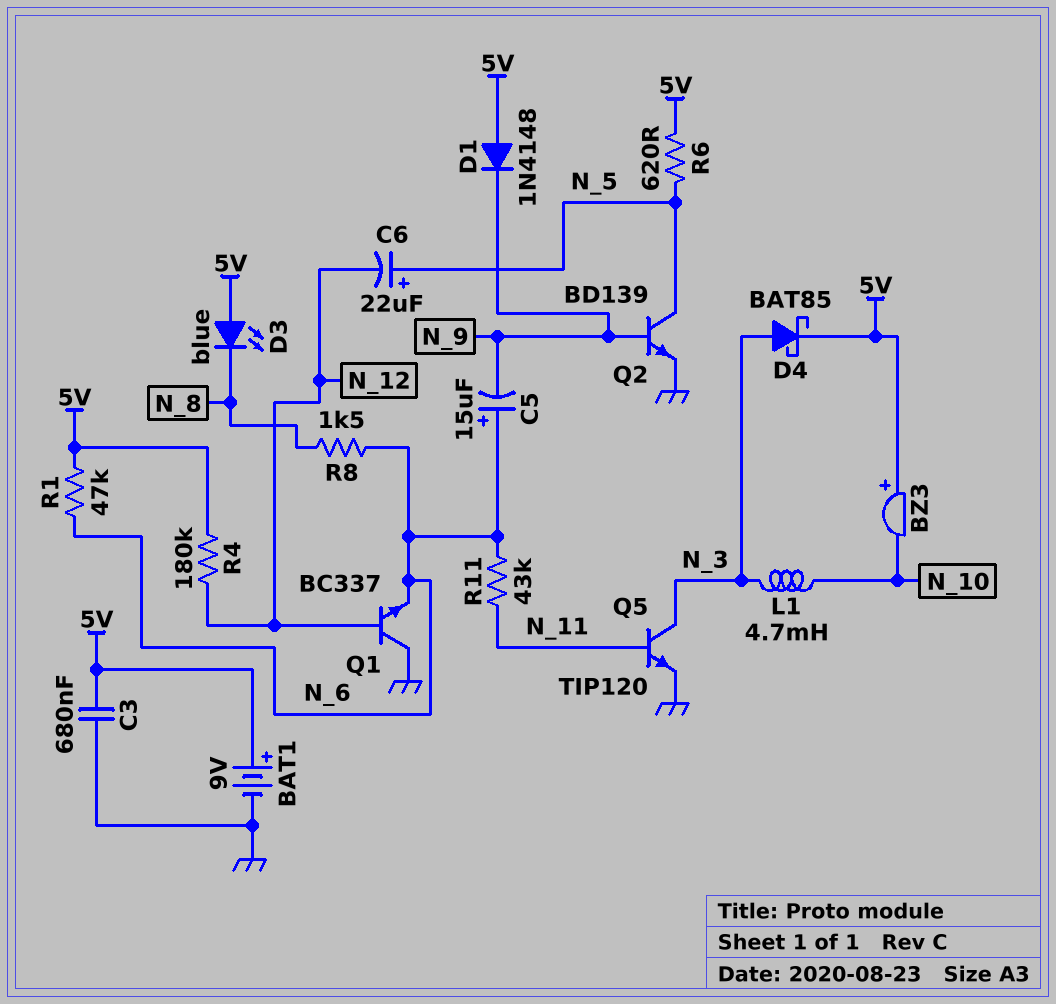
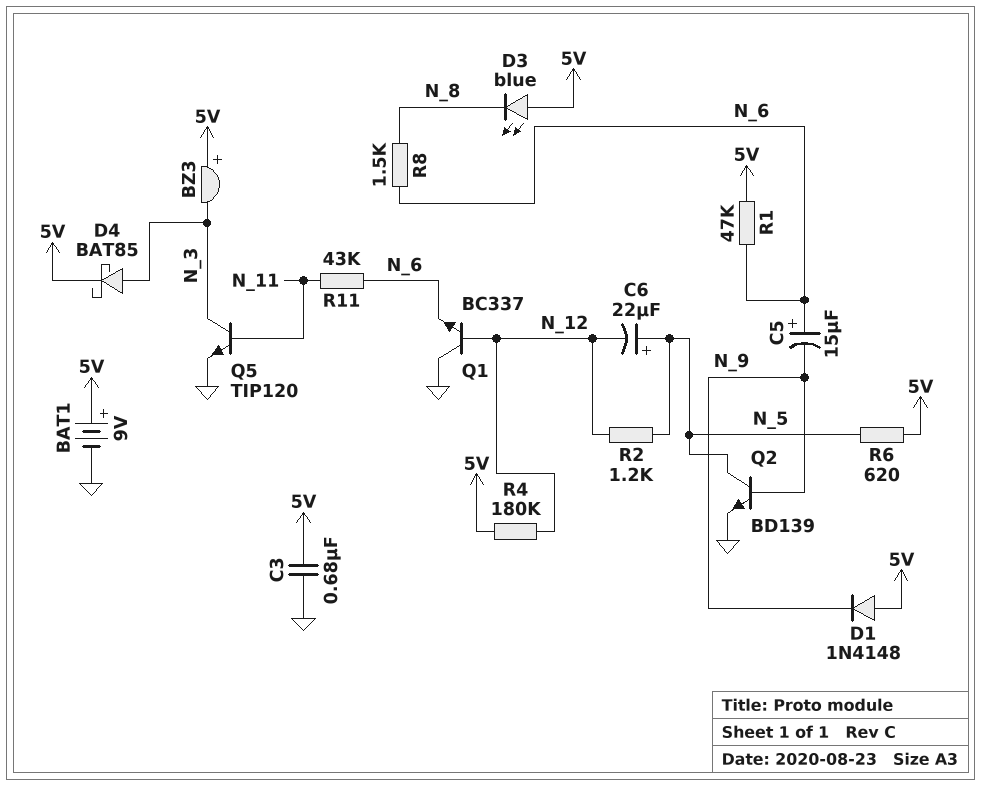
BZ3: buzzer (plus 5V, minus N_10) -> buzzer (plus 5V, minus N_3)
L1: 4.7mH (N_3, N_10) -> none
R2: none -> 1.2k (N_5, N_12)

